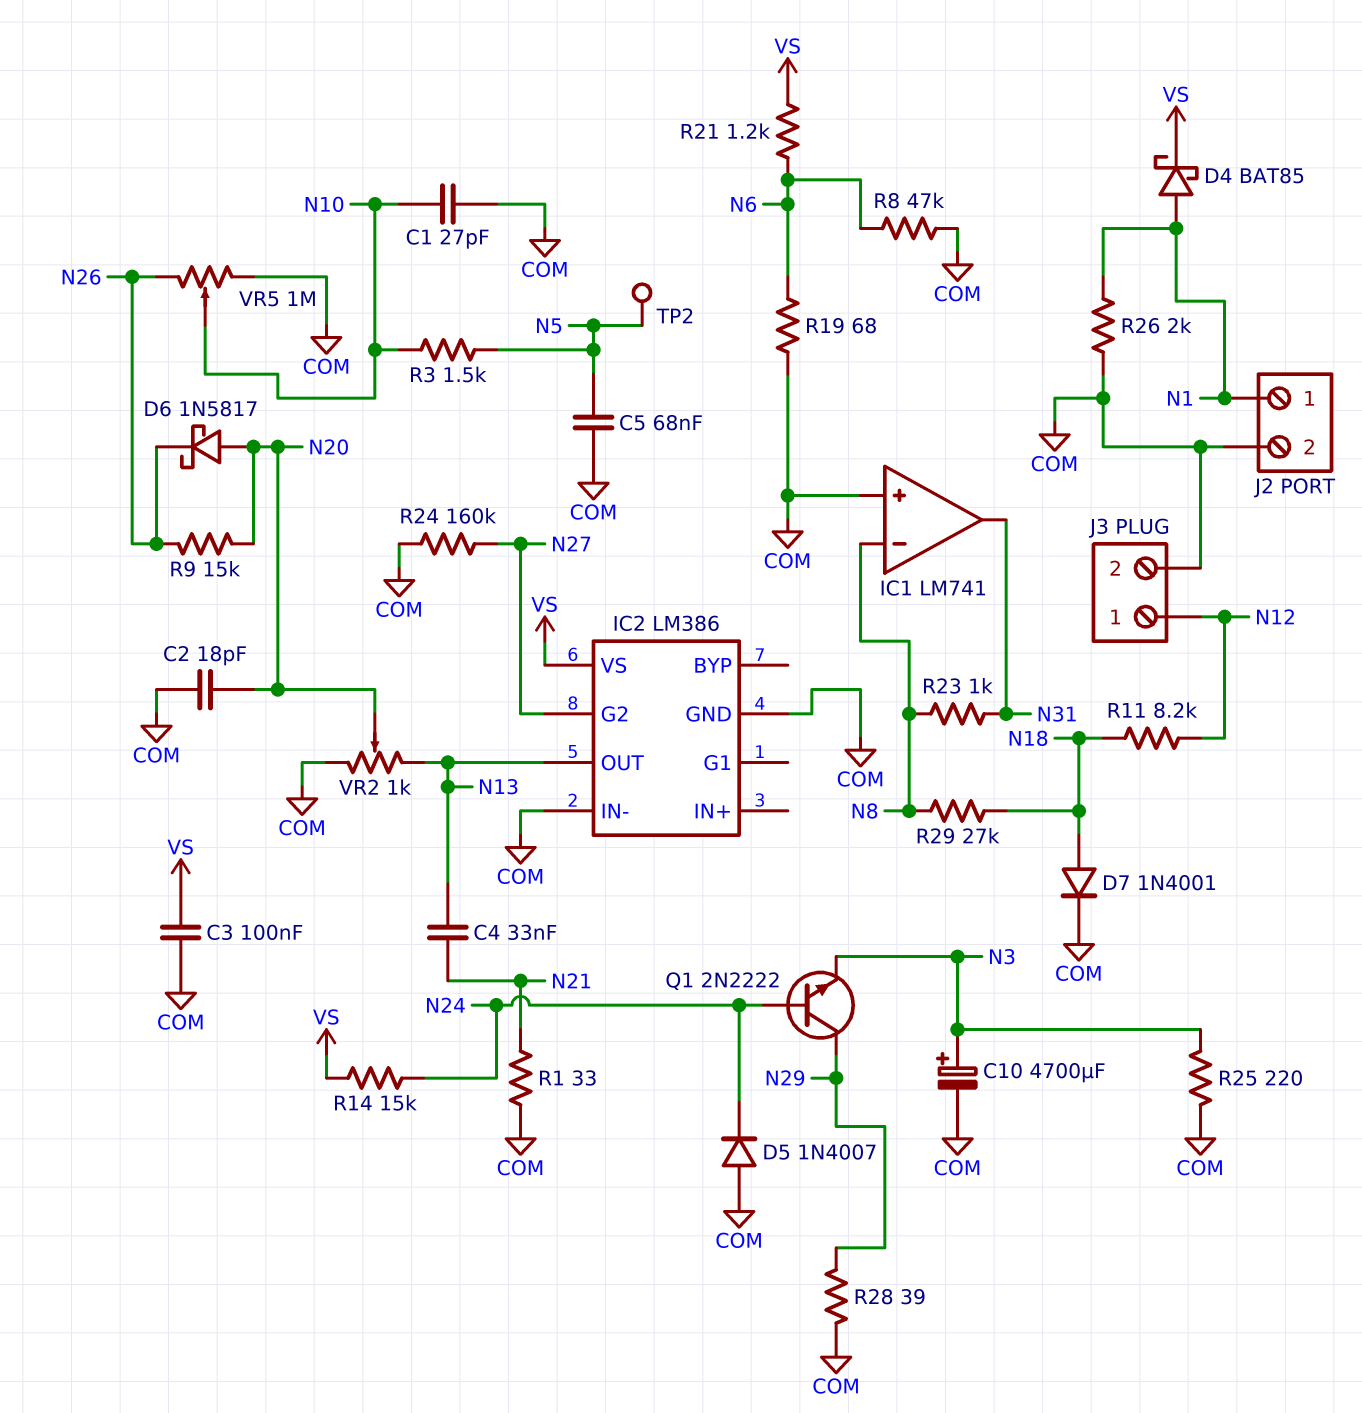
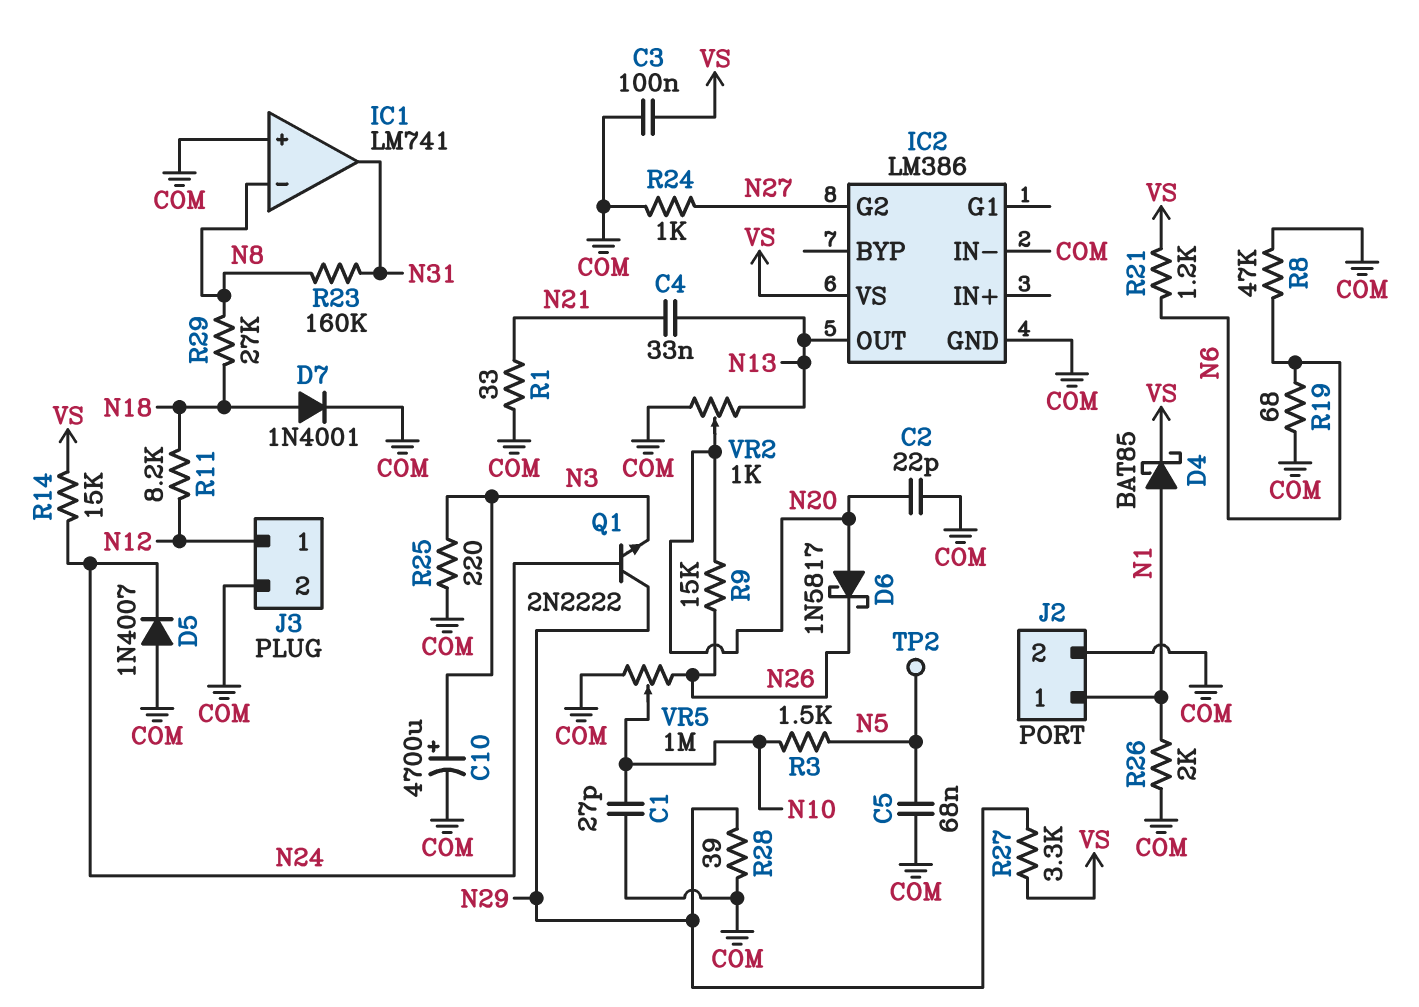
C2: 18pF (COM, N20) -> 22pF (COM, N20)
R23: 1k (N8, N31) -> 160k (N8, N31)
R24: 160k (COM, N27) -> 1k (COM, N27)
R27: none -> 3.3k (N29, VS)

